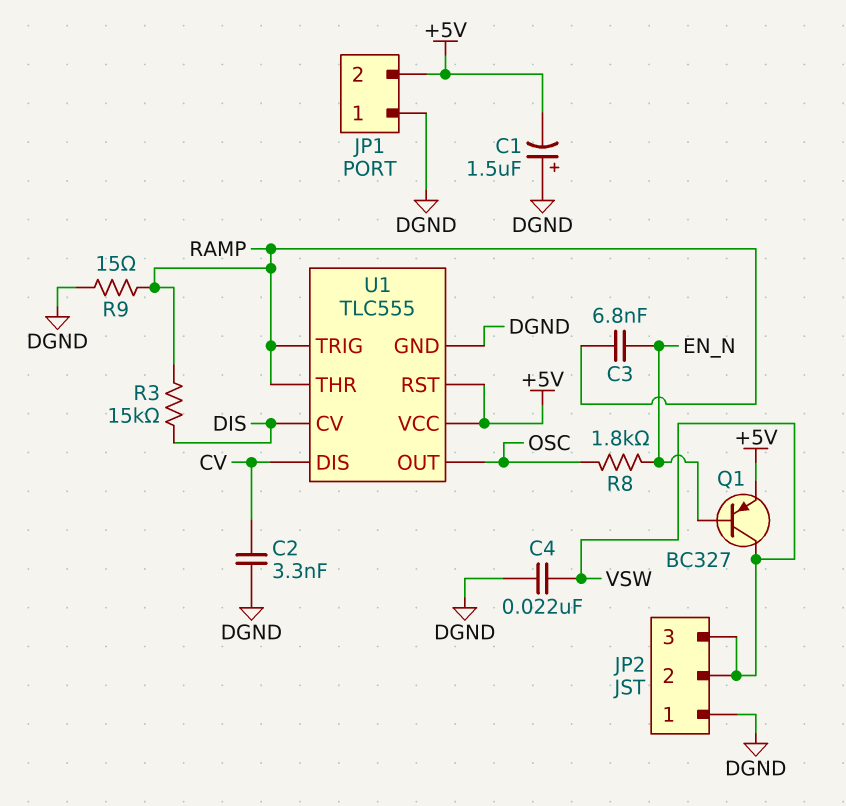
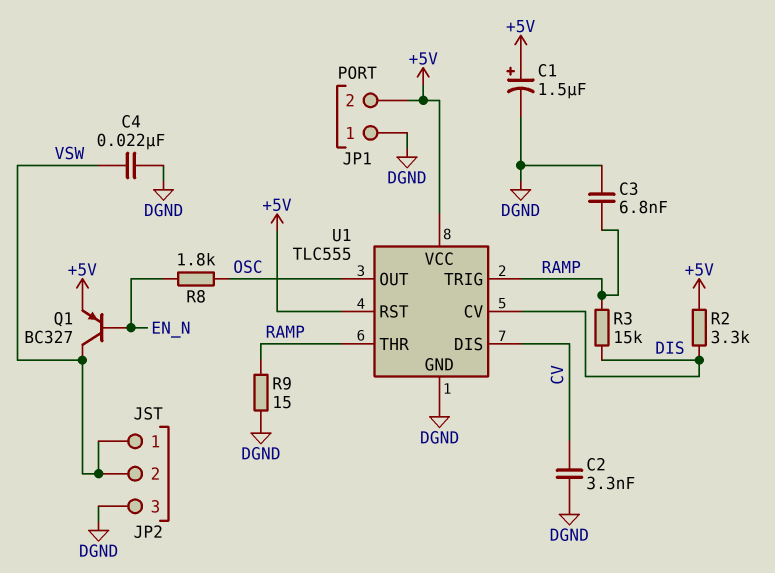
C1: 1.5uF (plus DGND, minus +5V) -> 1.5uF (plus +5V, minus DGND)
C3: 6.8nF (EN_N, RAMP) -> 6.8nF (DGND, RAMP)
JP2 pin 1: DGND -> VSW
JP2 pin 3: VSW -> DGND
R2: none -> 3.3k (+5V, DIS)

